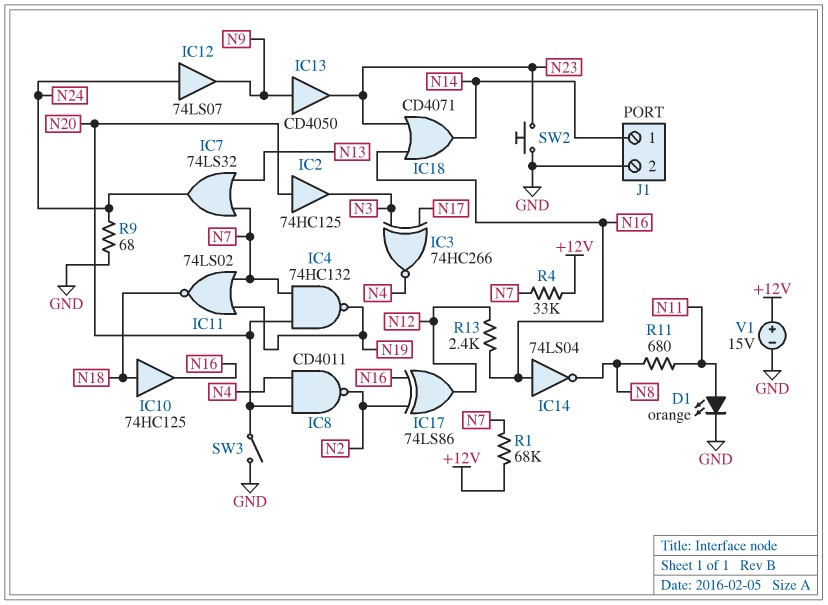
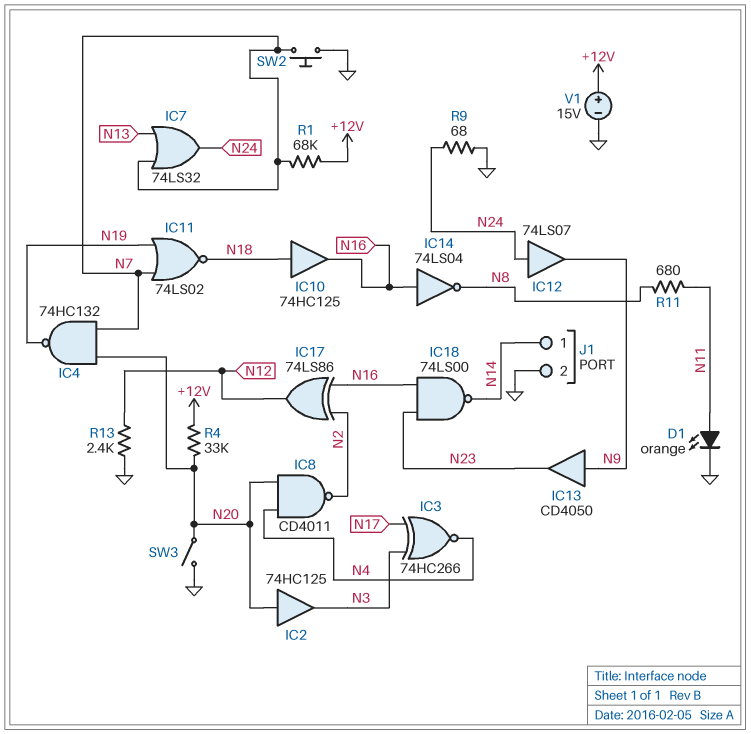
IC18: OR CD4071 (in N16, in N23, out N14) -> NAND 74LS00 (in N16, in N23, out N14)
R4: 33k (+12V, N7) -> 33k (+12V, N20)
R13: 2.4k (N12, N16) -> 2.4k (GND, N12)
SW2: button (GND, N23) -> button (GND, N7)

